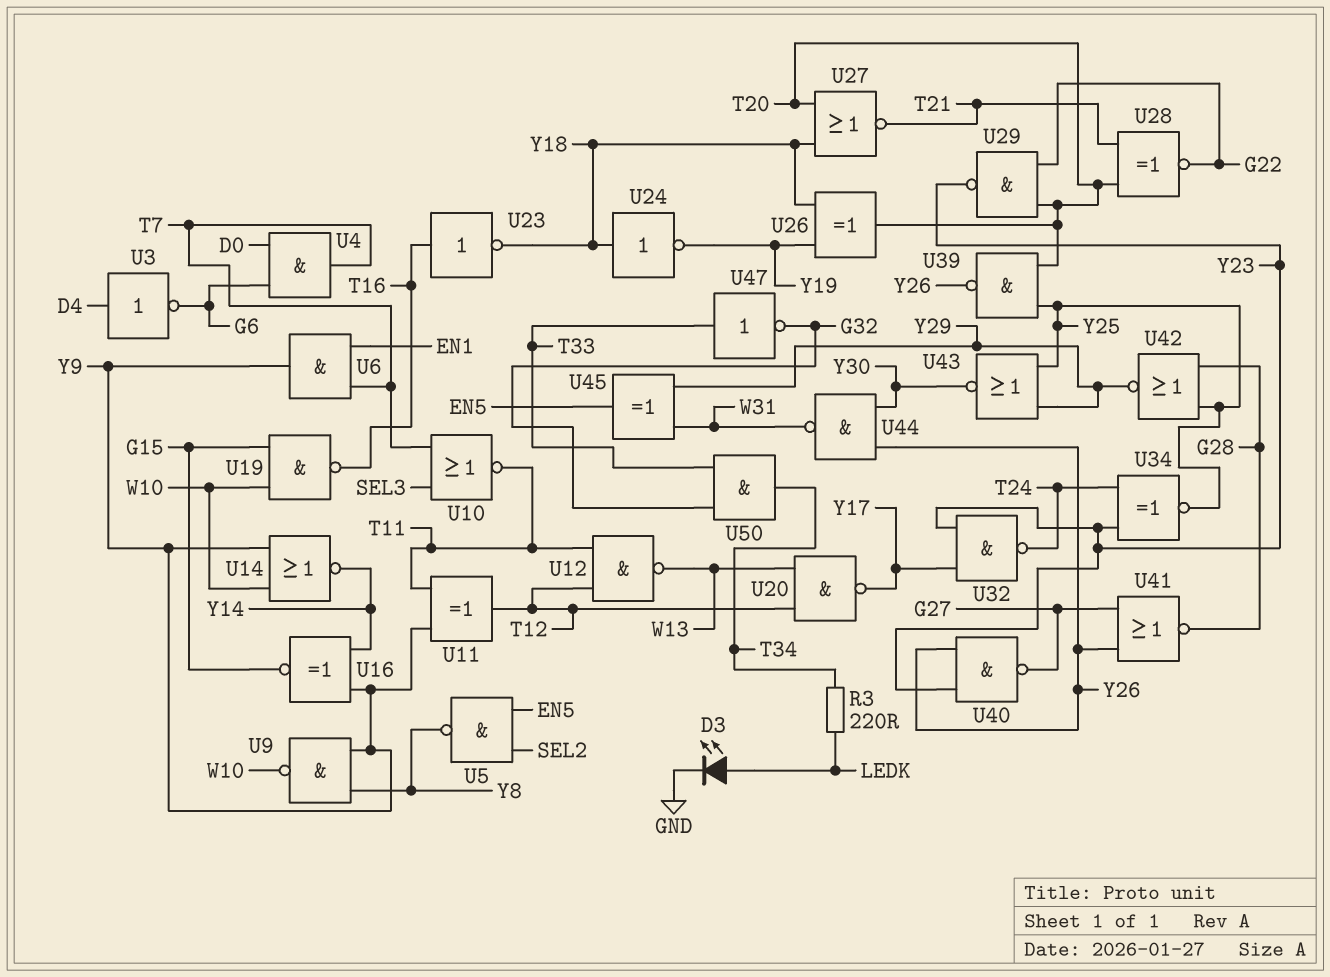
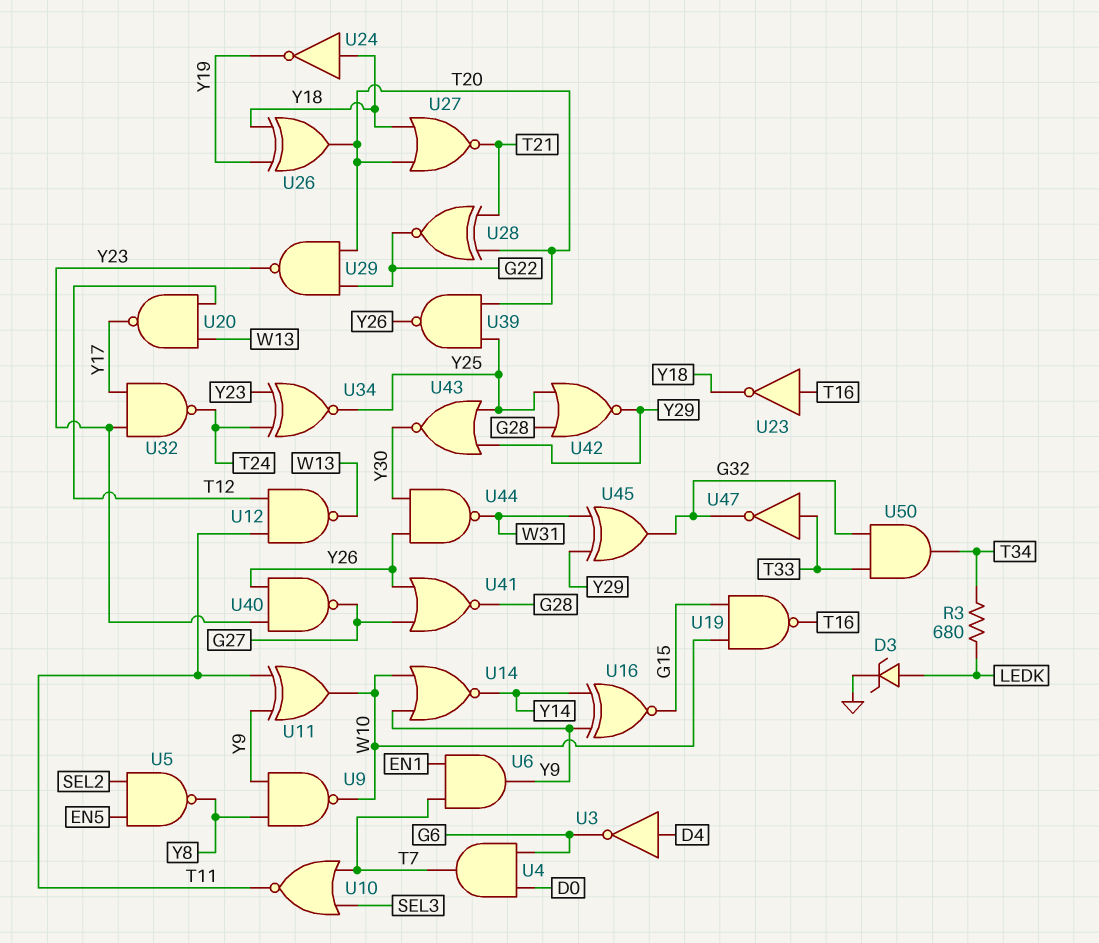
D3: LED (A LEDK, K GND) -> zener (A LEDK, K GND)
R3: 220 (LEDK, T34) -> 680 (LEDK, T34)
U11: XOR (in T11, in Y9, out T12) -> XOR (in T11, in Y9, out W10)
U45: XOR (in W31, in Y29, out EN5) -> XOR (in W31, in Y29, out G32)

